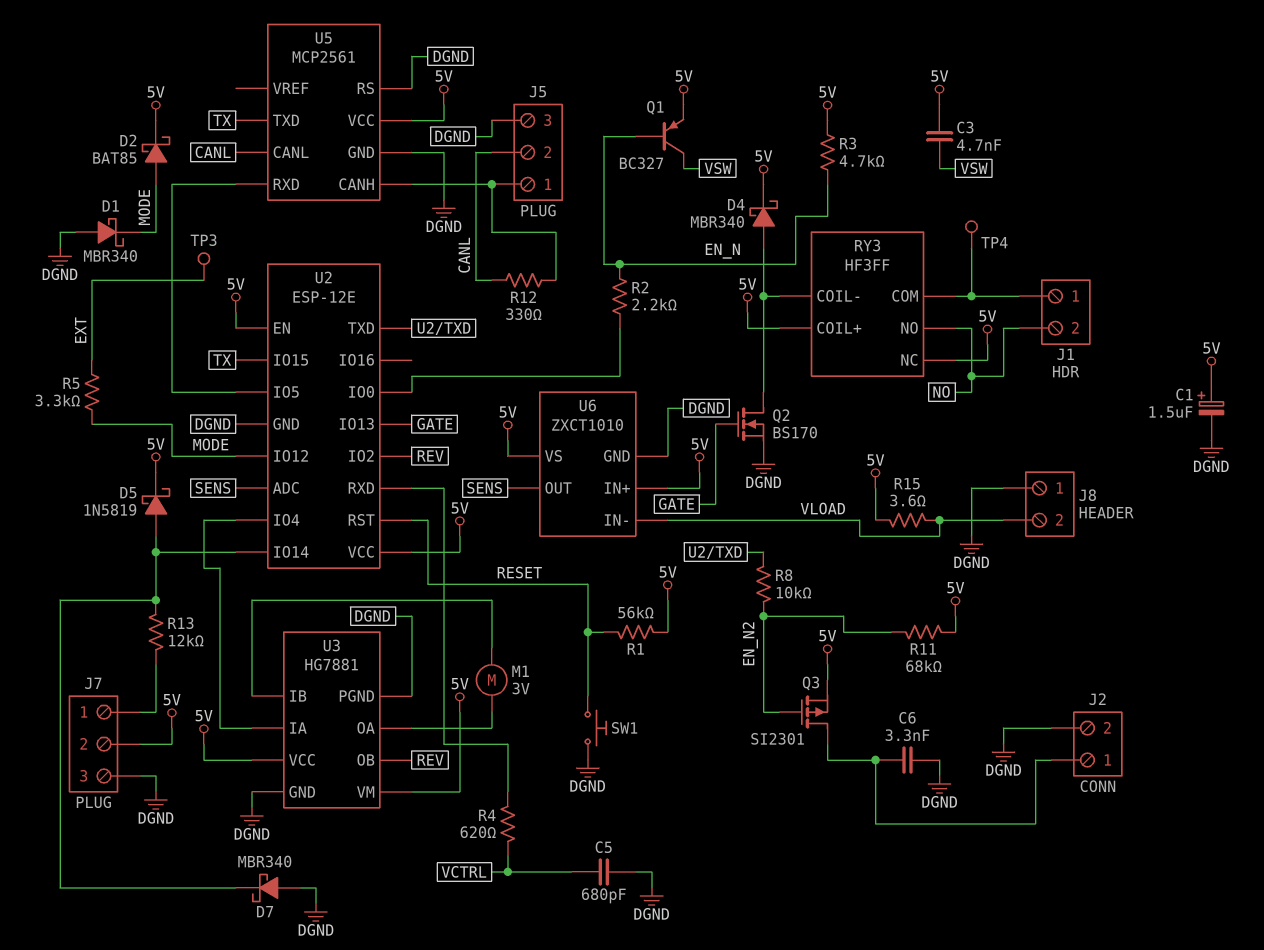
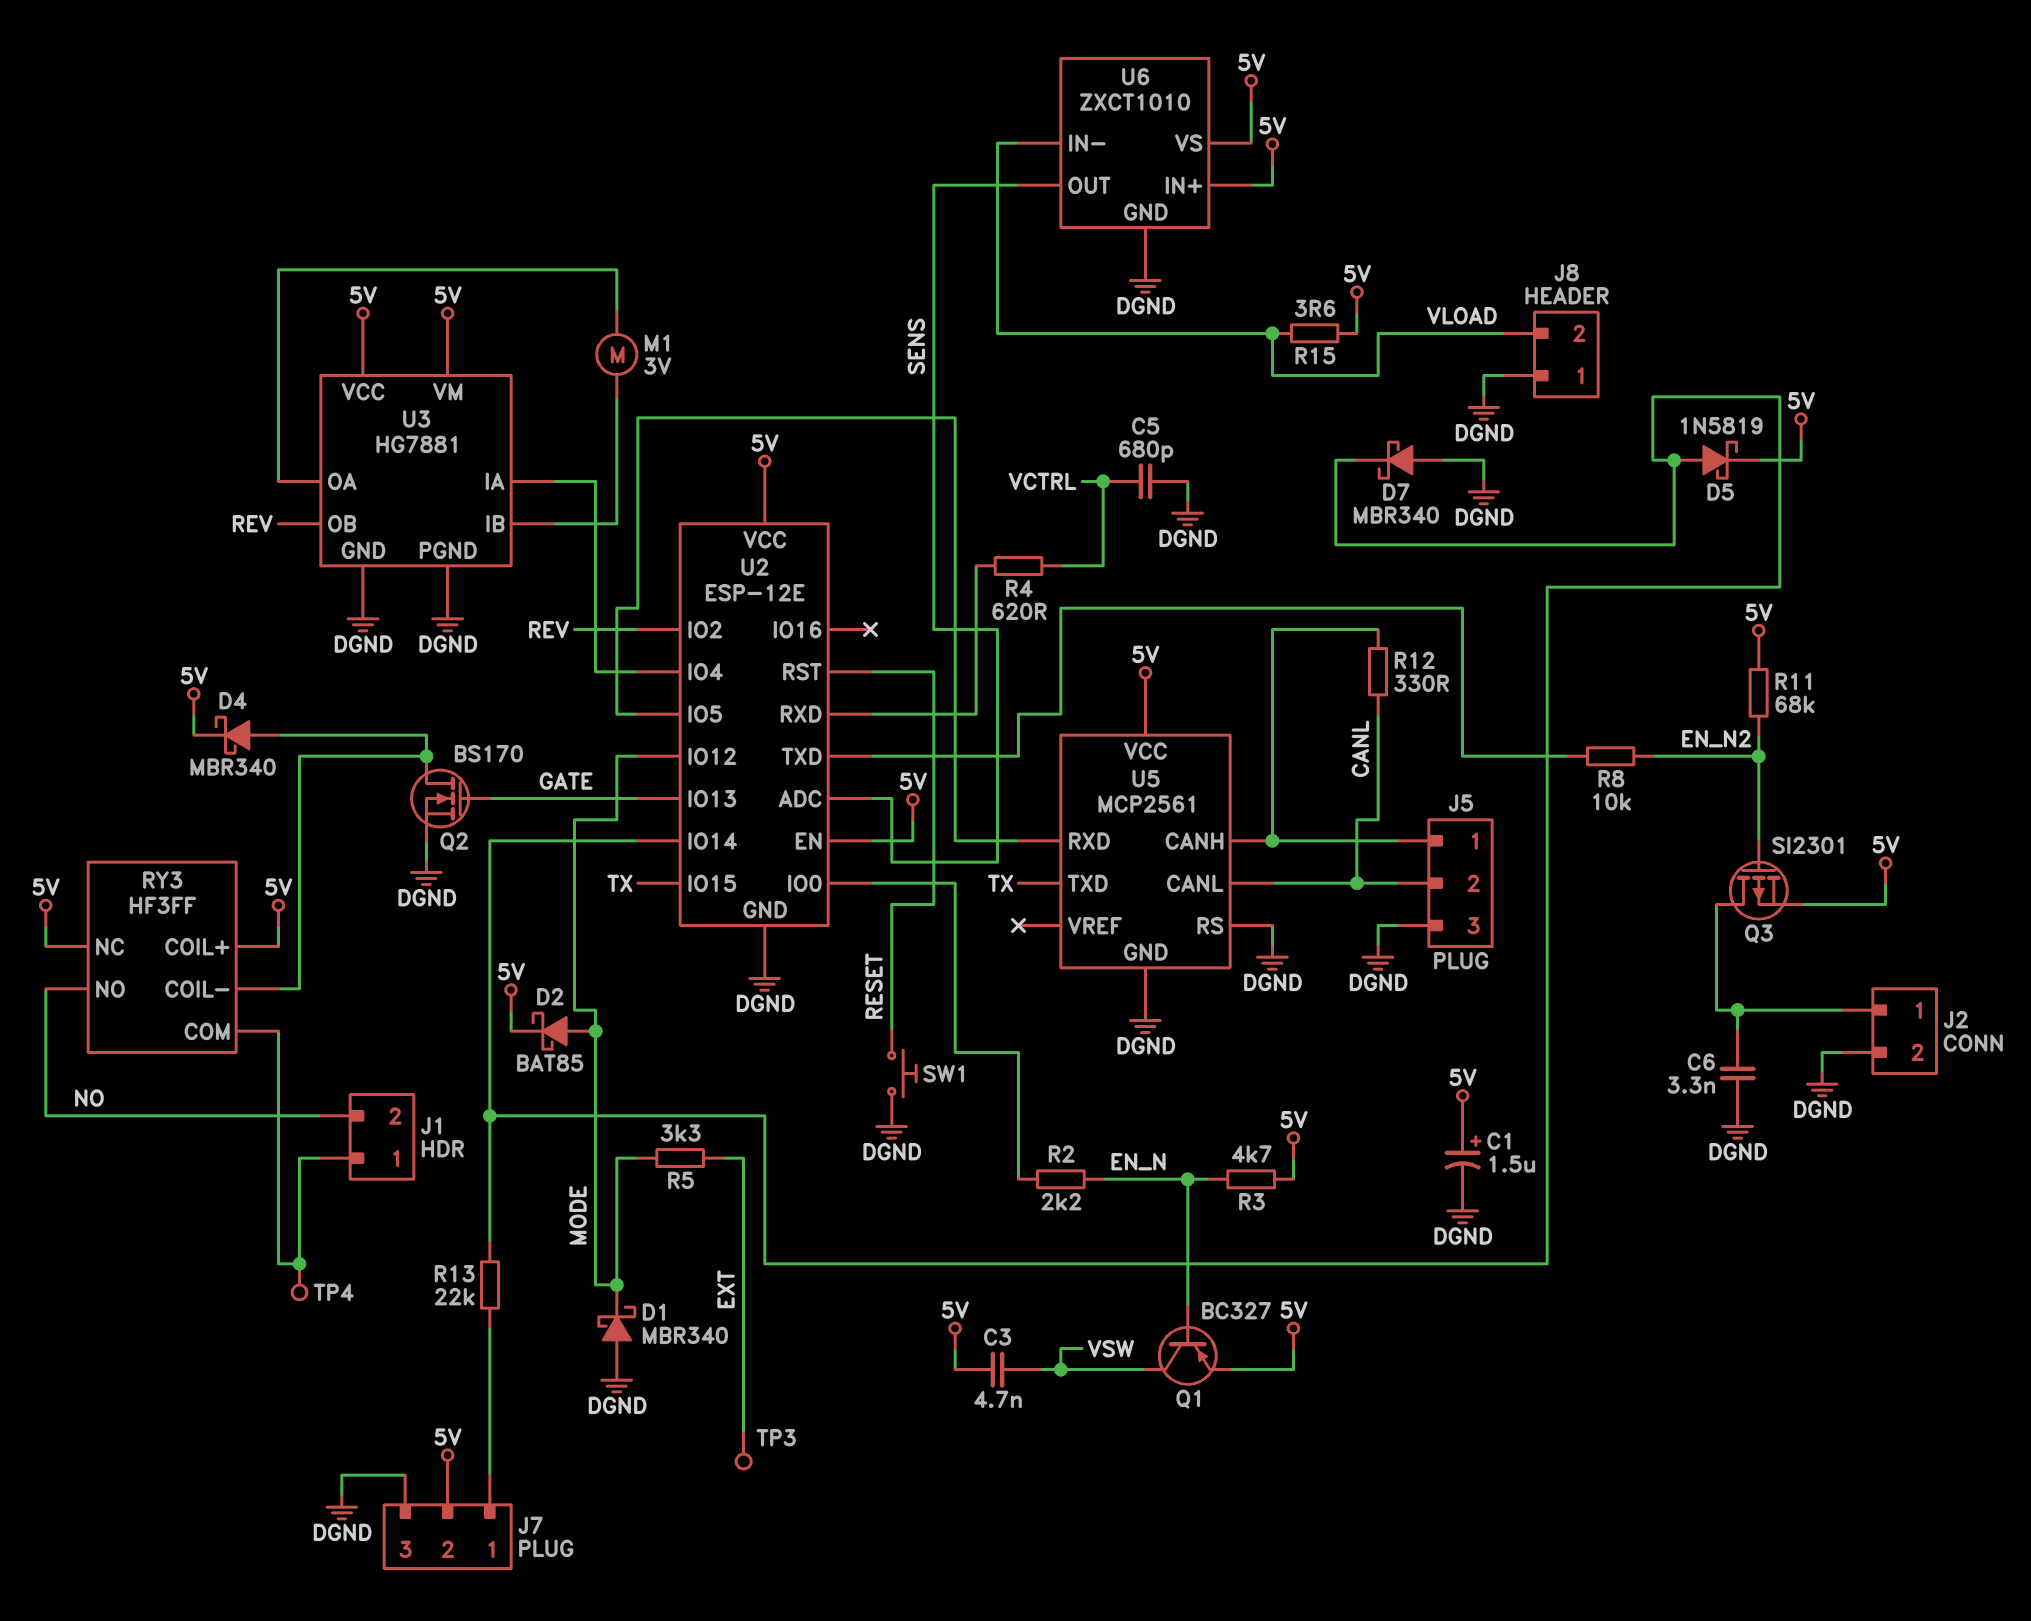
R1: 56k (5V, RESET) -> none
R13: 12k (J7/1, U2/IO14) -> 22k (J7/1, U2/IO14)

